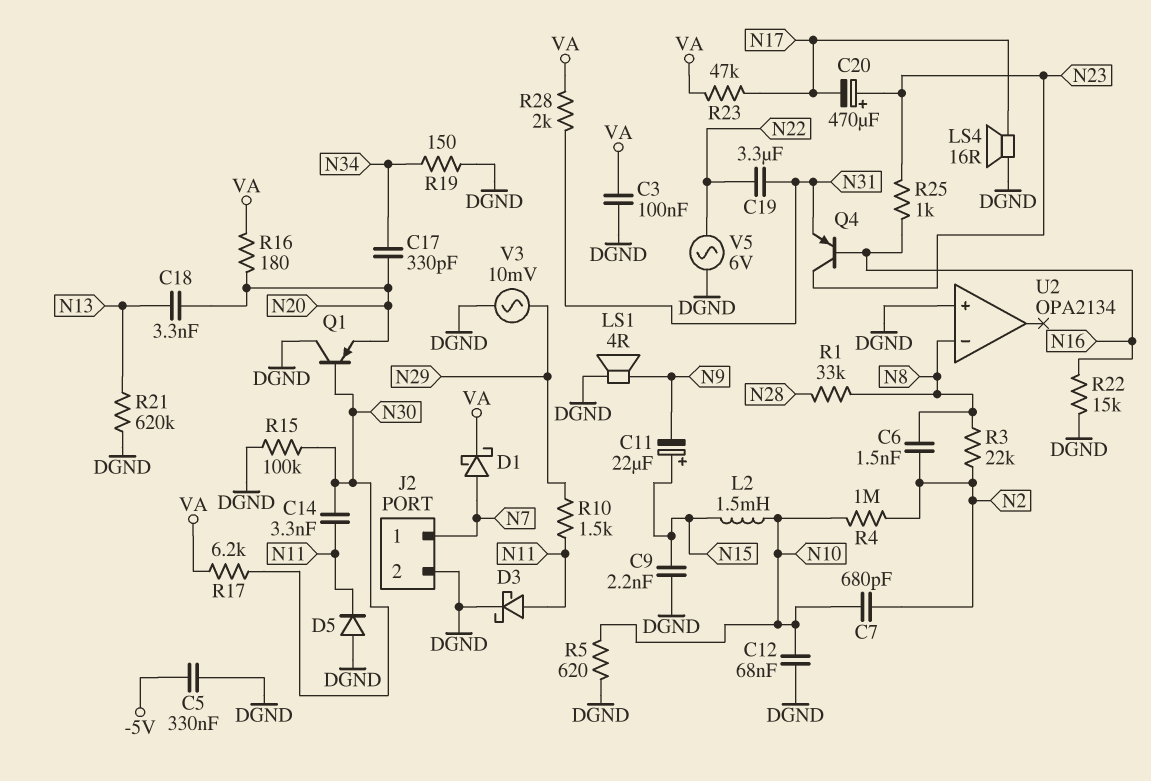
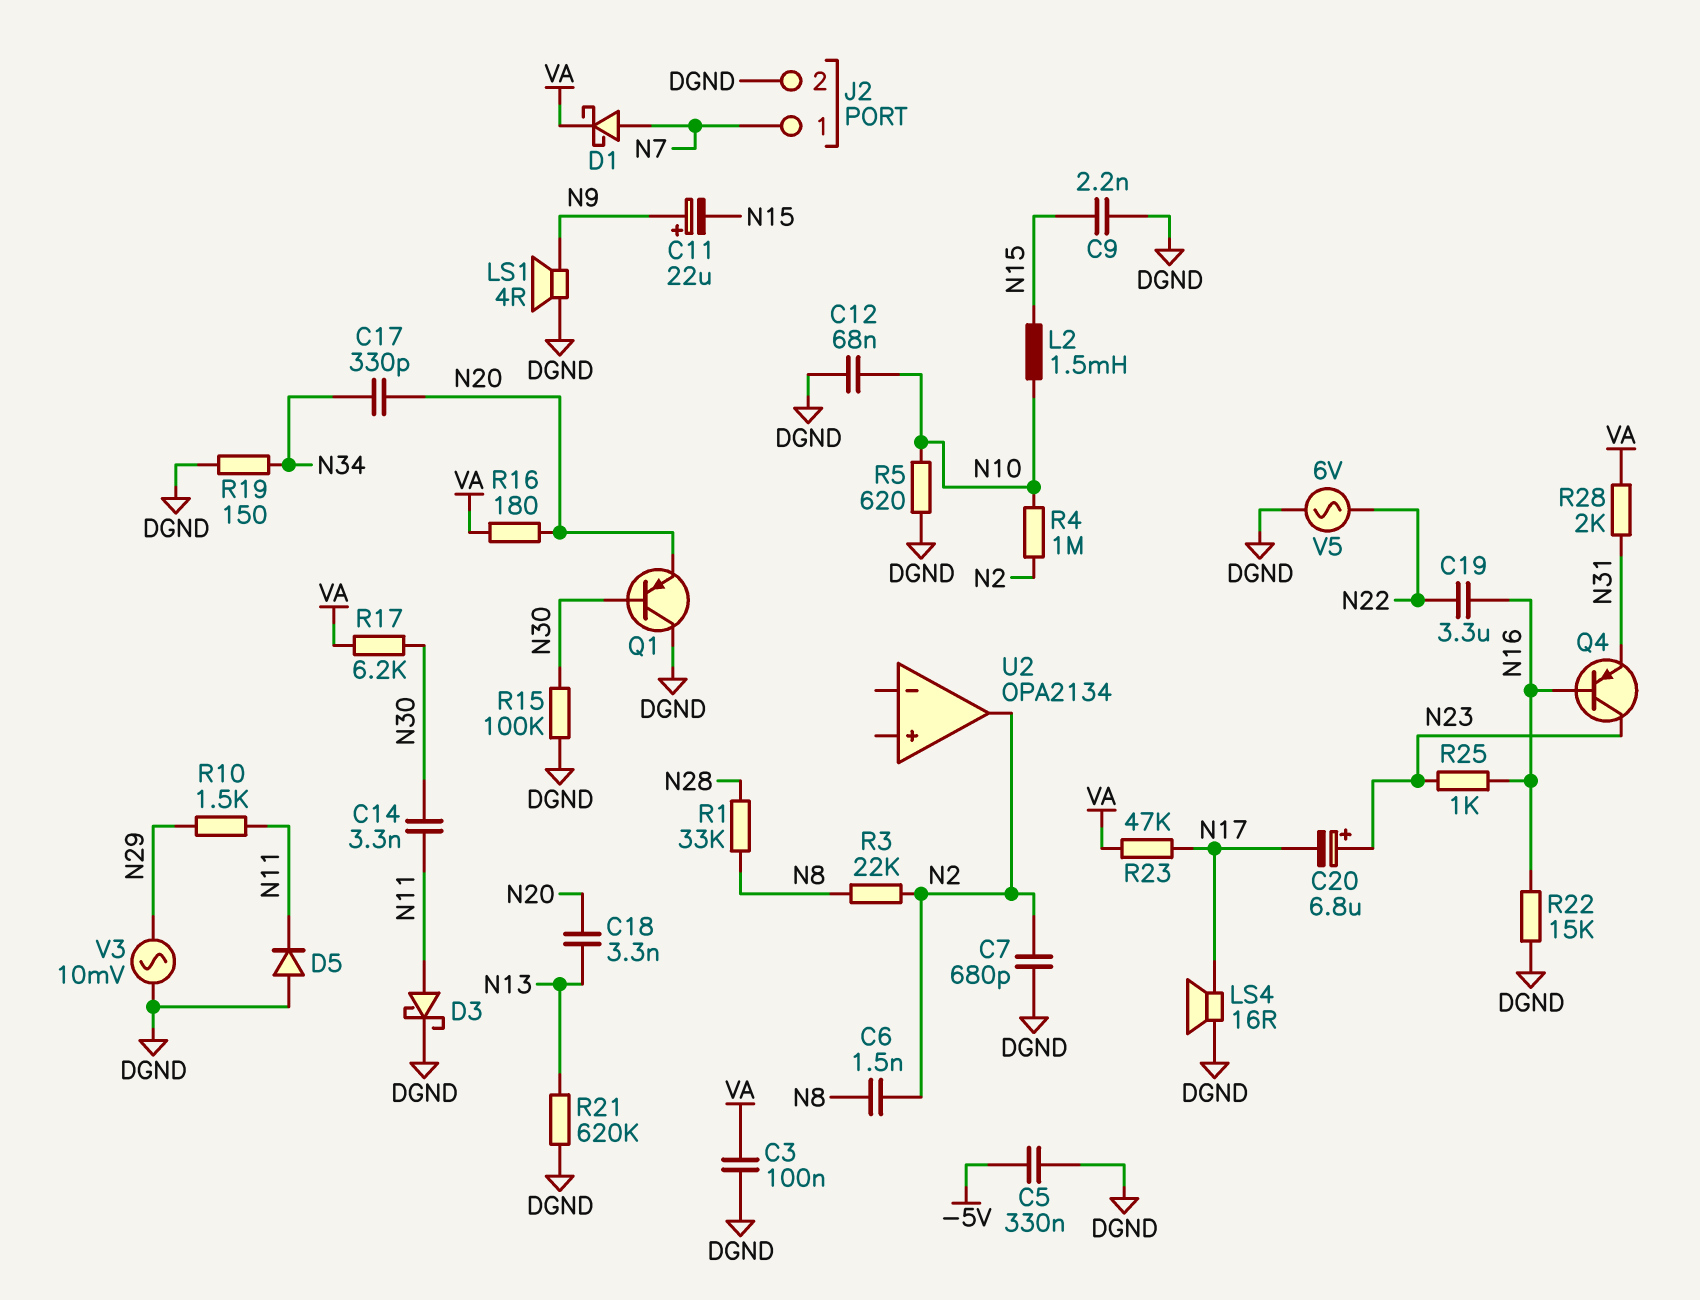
C7: 680pF (N2, N10) -> 680pF (DGND, N2)
C11: 22uF (plus N15, minus N9) -> 22uF (plus N9, minus N15)
C19: 3.3uF (N22, N31) -> 3.3uF (N16, N22)
C20: 470uF (plus N23, minus N17) -> 6.8uF (plus N23, minus N17)
U2 pin in+: DGND -> none
U2 pin in-: N8 -> none
U2 pin out: none -> N2

